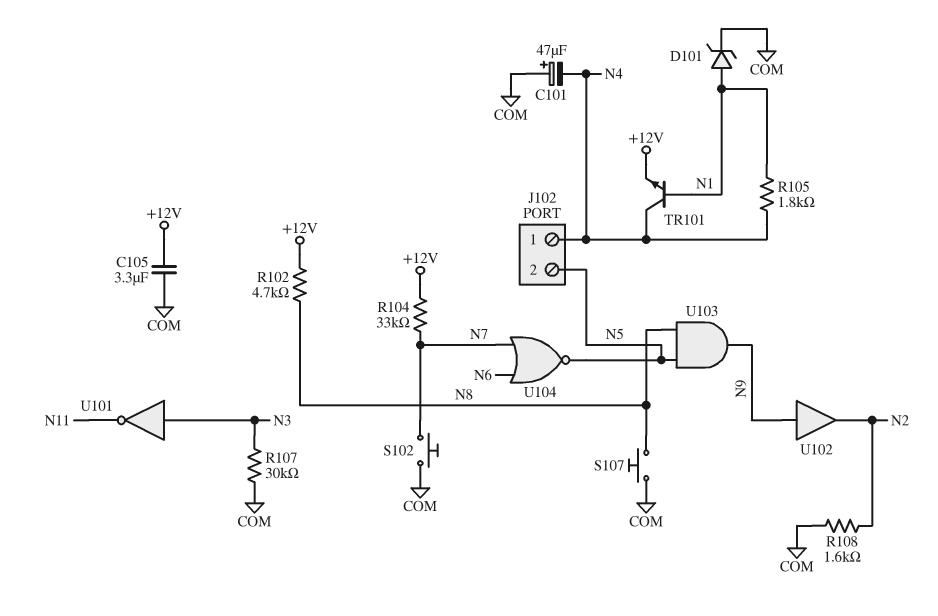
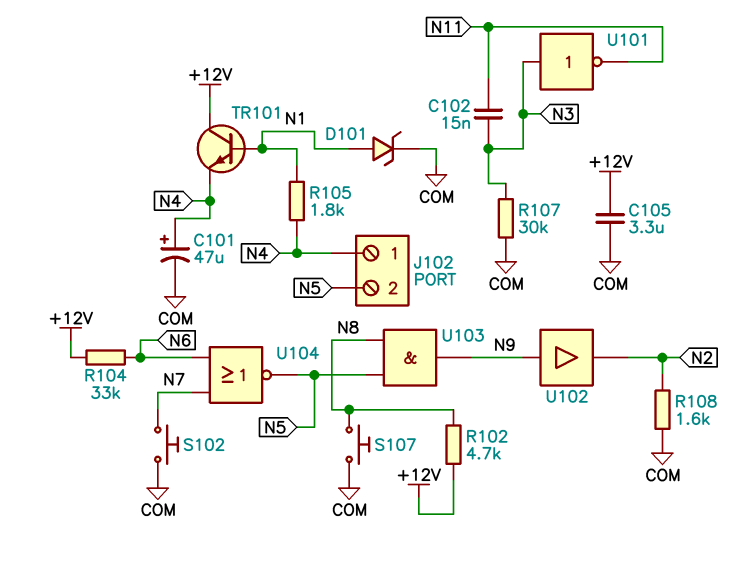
C101: 47uF (plus COM, minus N4) -> 47uF (plus N4, minus COM)
C102: none -> 15nF (N3, N11)
R104: 33k (+12V, N7) -> 33k (+12V, N6)
TR101: NPN (B N1, C N4, E +12V) -> NPN (B N1, C +12V, E N4)

